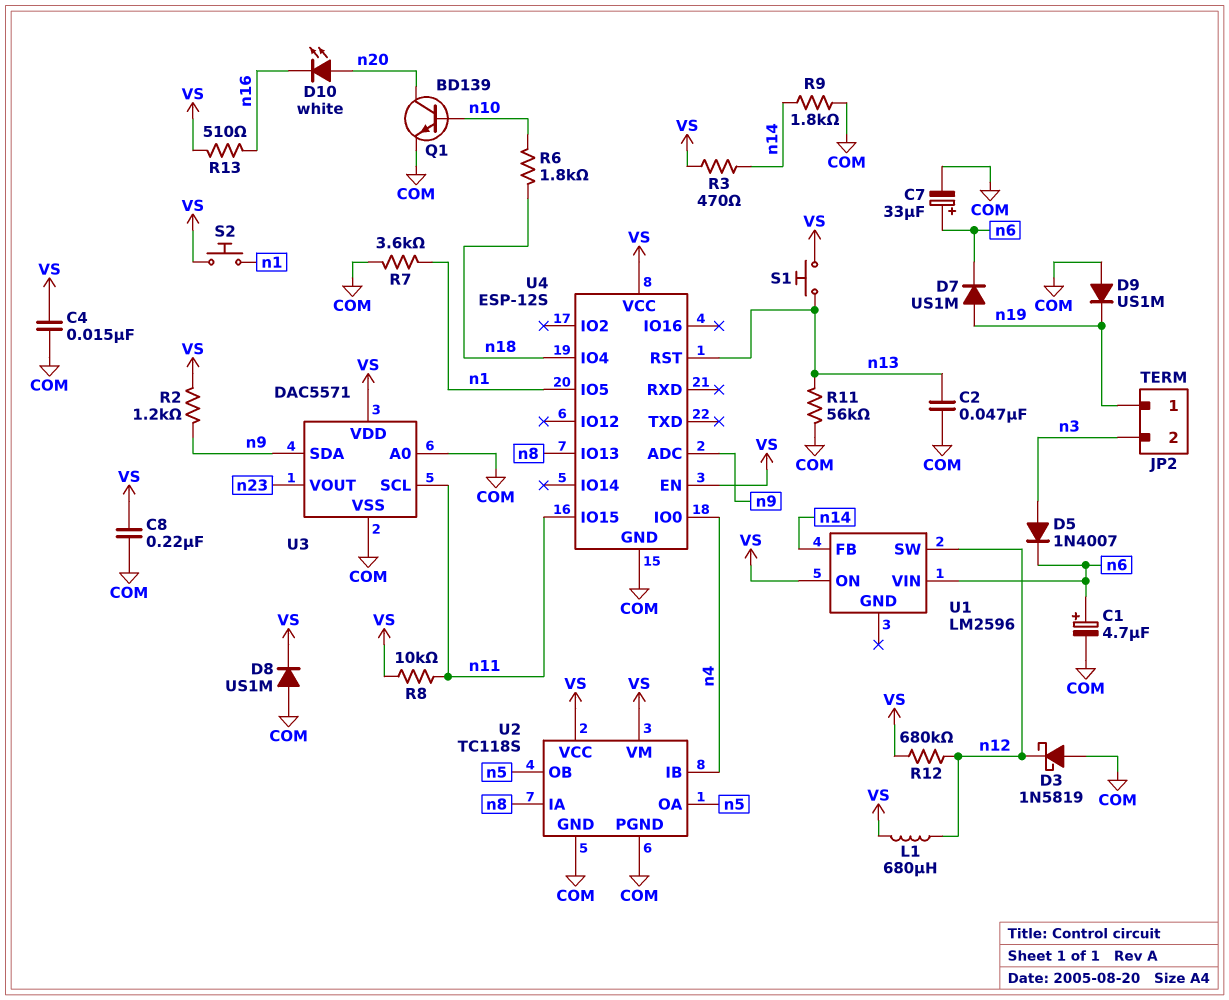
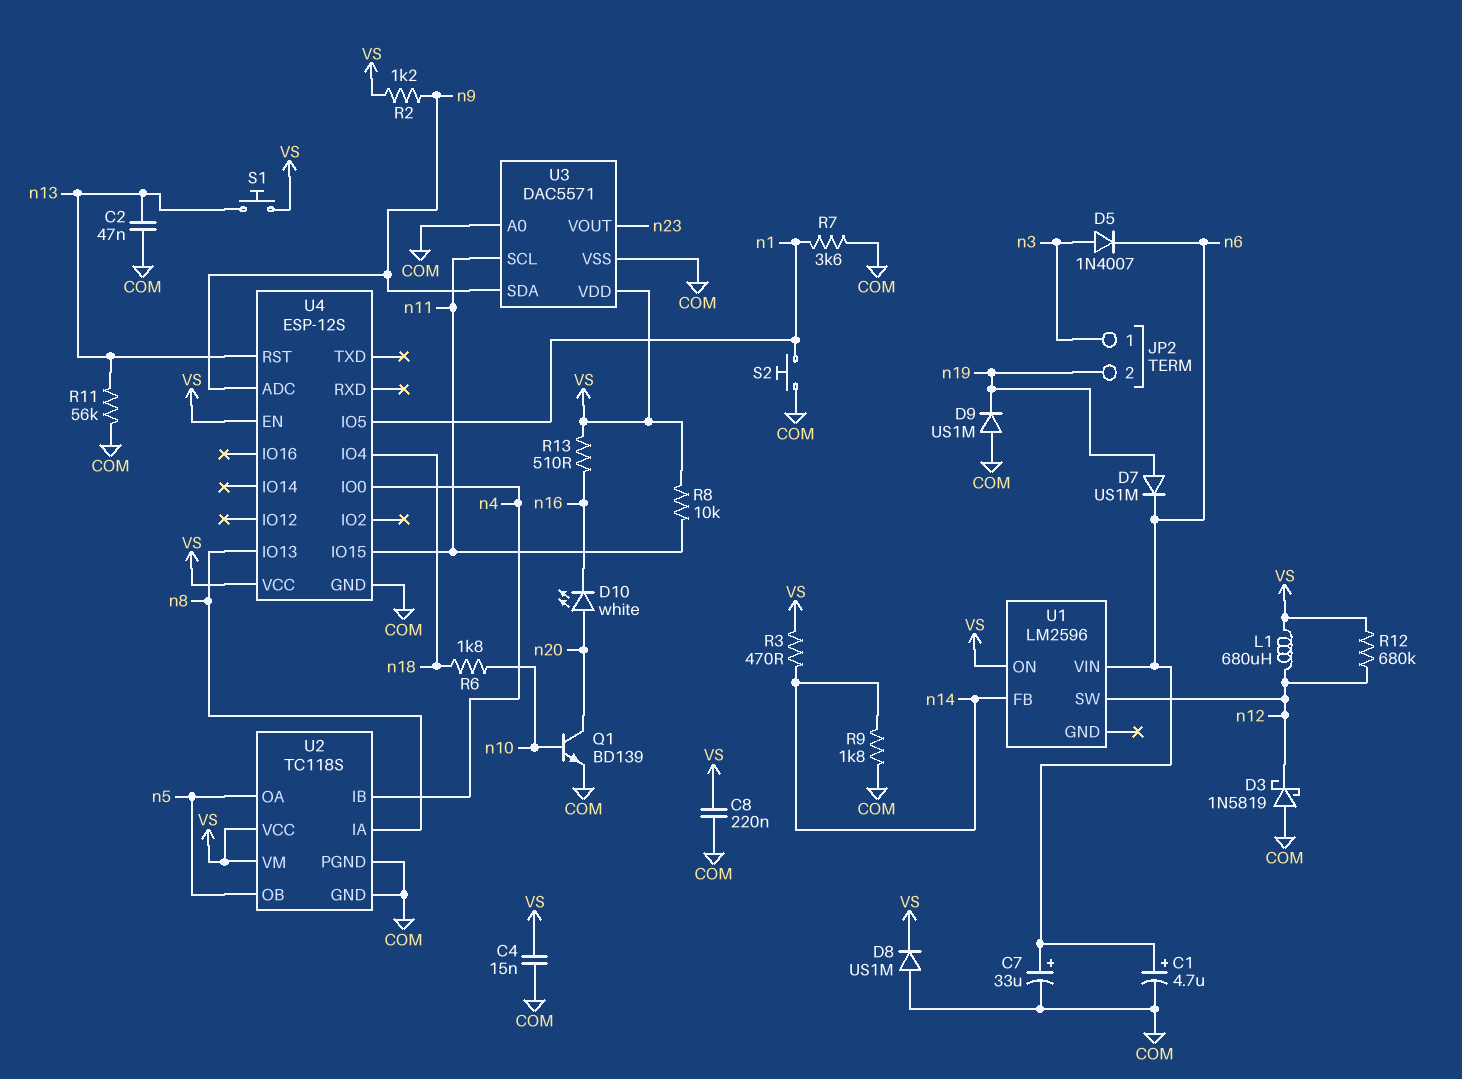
JP2 pin 1: n19 -> n3
JP2 pin 2: n3 -> n19
S2: button (VS, n1) -> button (COM, n1)

